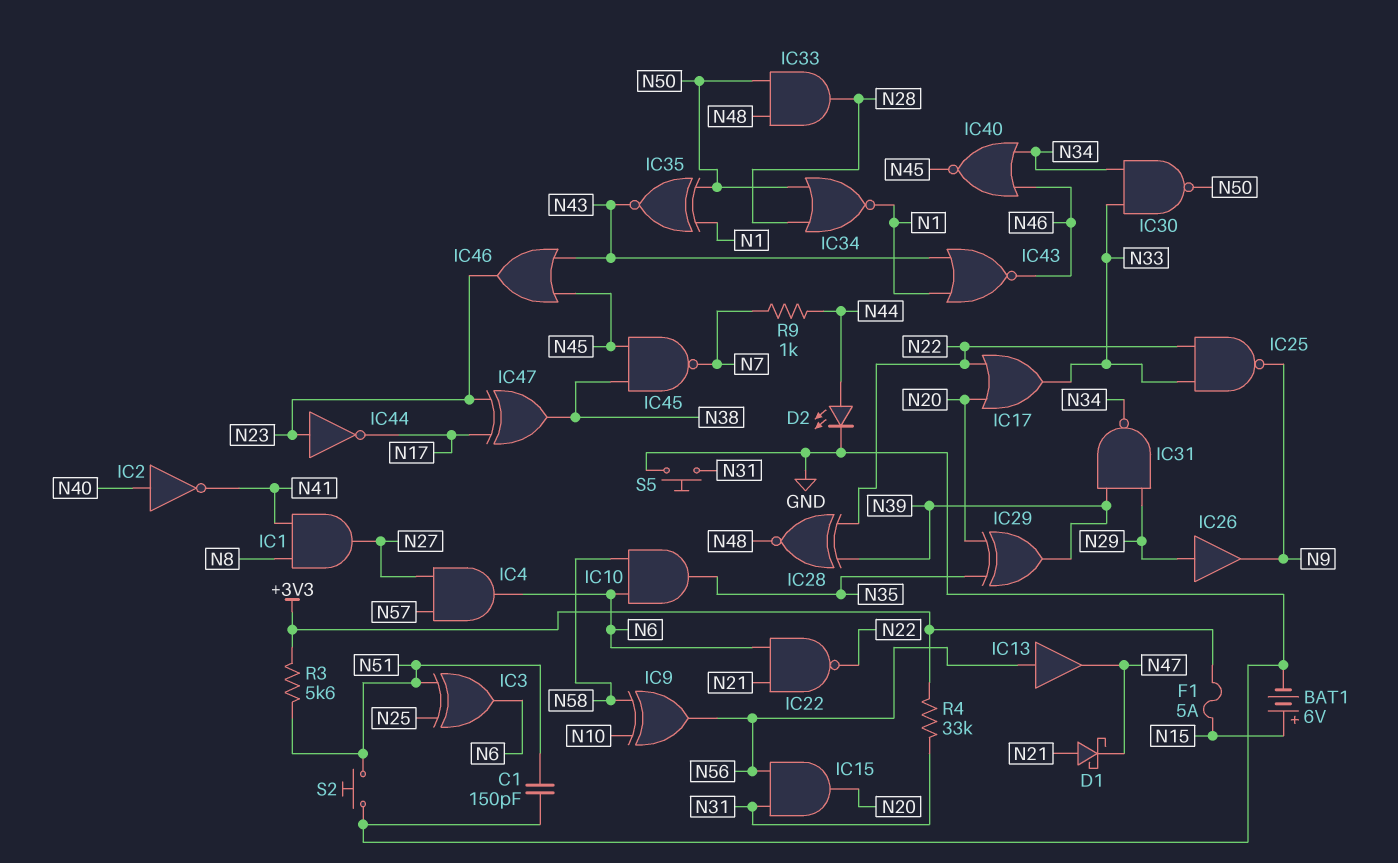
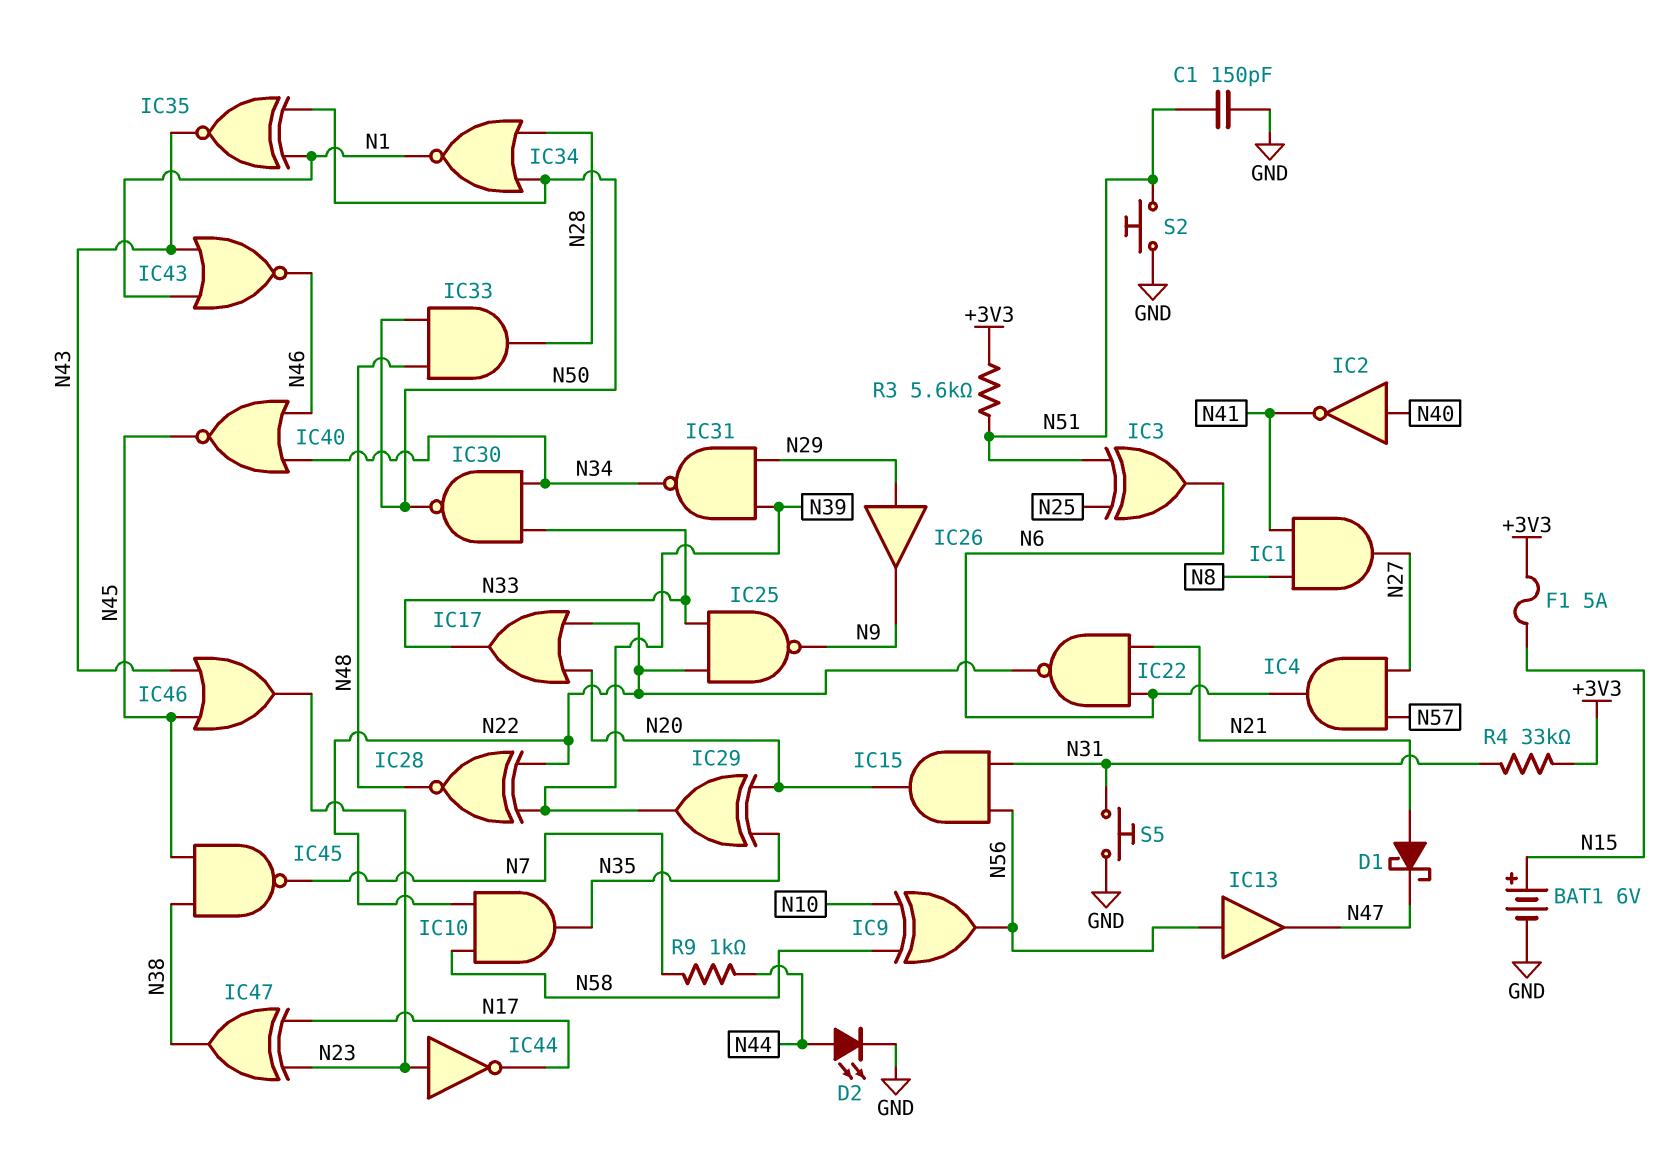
IC10: AND (in N6, in N58, out N35) -> AND (in N22, in N58, out N35)

